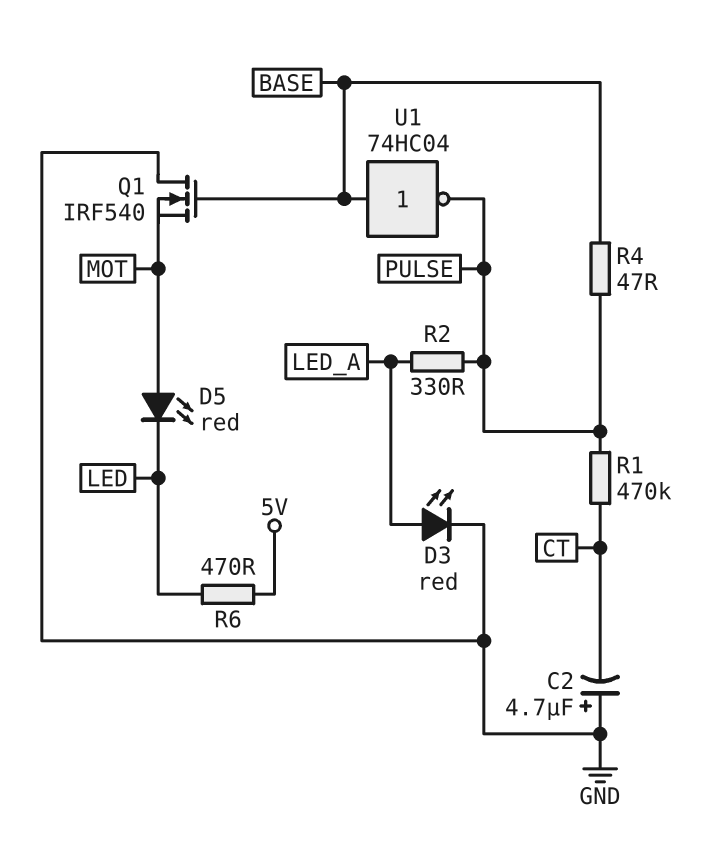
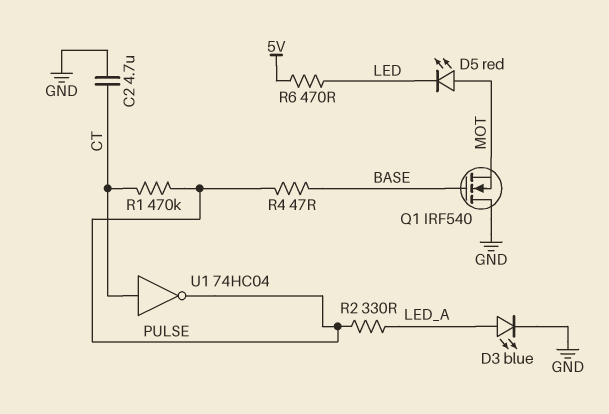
C2: 4.7uF (plus GND, minus CT) -> 4.7uF (CT, GND)
D3: LED red (A LED_A, K GND) -> LED blue (A LED_A, K GND)
U1: NOT 74HC04 (in BASE, out PULSE) -> NOT 74HC04 (in CT, out PULSE)

